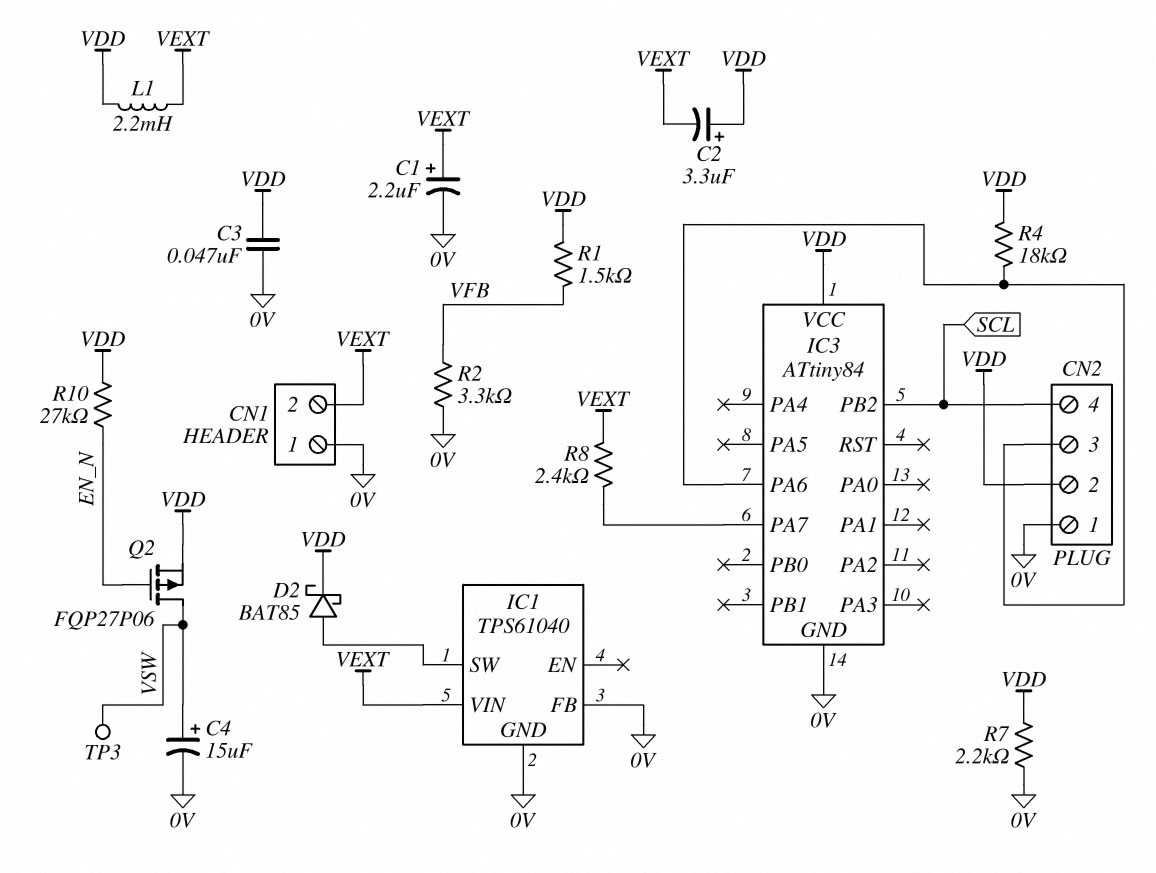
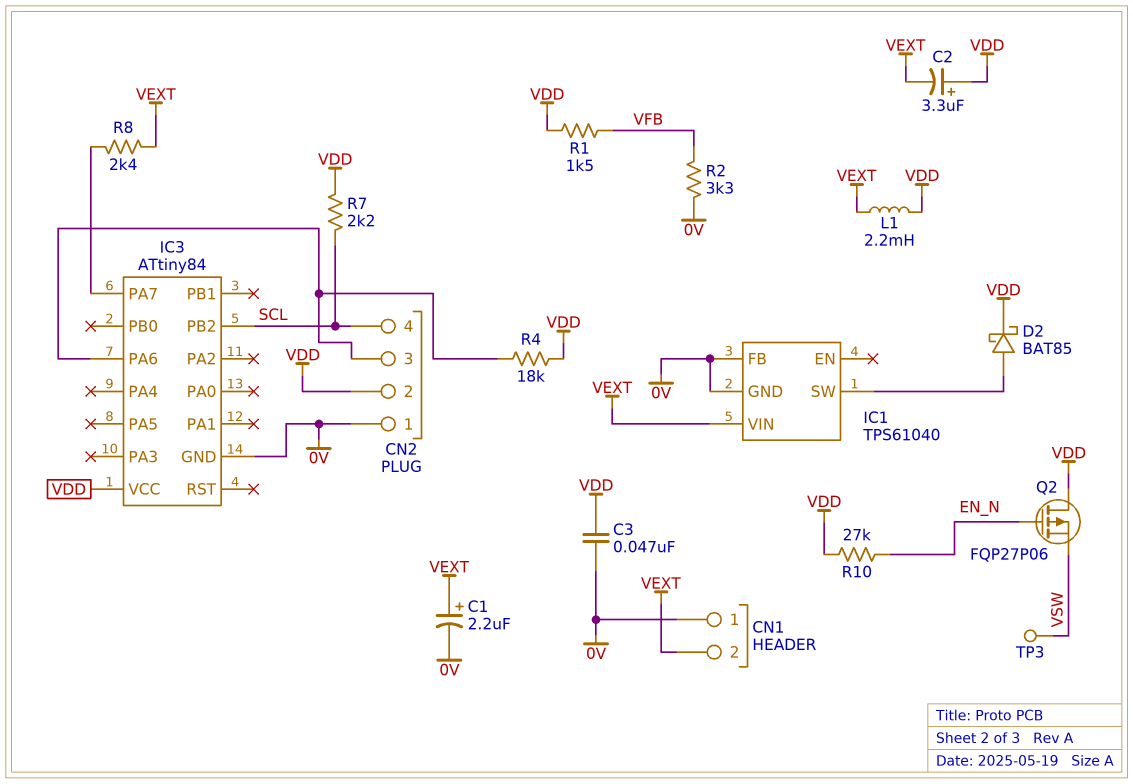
C4: 15uF (plus VSW, minus 0V) -> none
Q2: PMOS FQP27P06 (G EN_N, D VSW, S VDD) -> PMOS FQP27P06 (G EN_N, D VDD, S VSW)
R7: 2.2k (0V, VDD) -> 2.2k (SCL, VDD)

